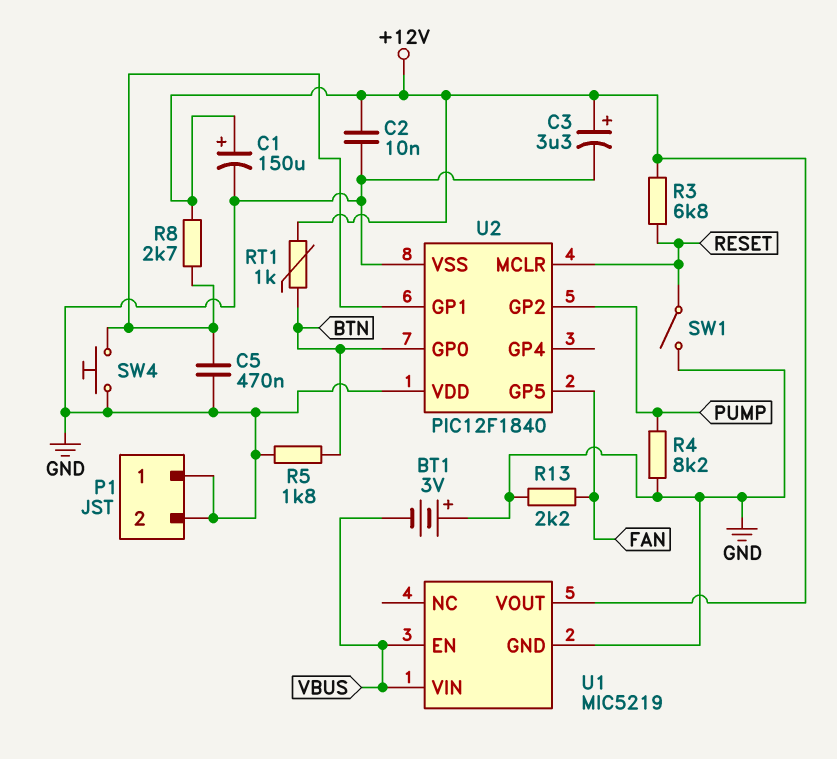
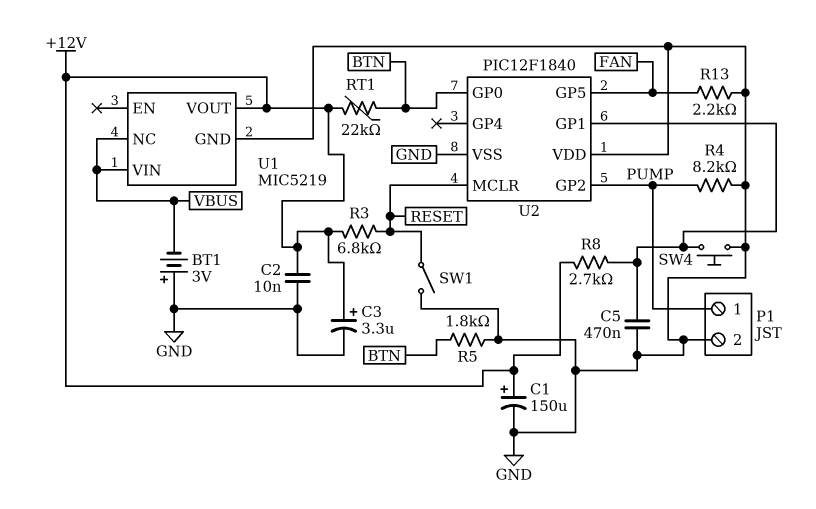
P1 pin 1: GND -> PUMP
RT1: 1k (+12V, BTN) -> 22k (+12V, BTN)
U1 pin EN: VBUS -> none
U1 pin NC: none -> VBUS

